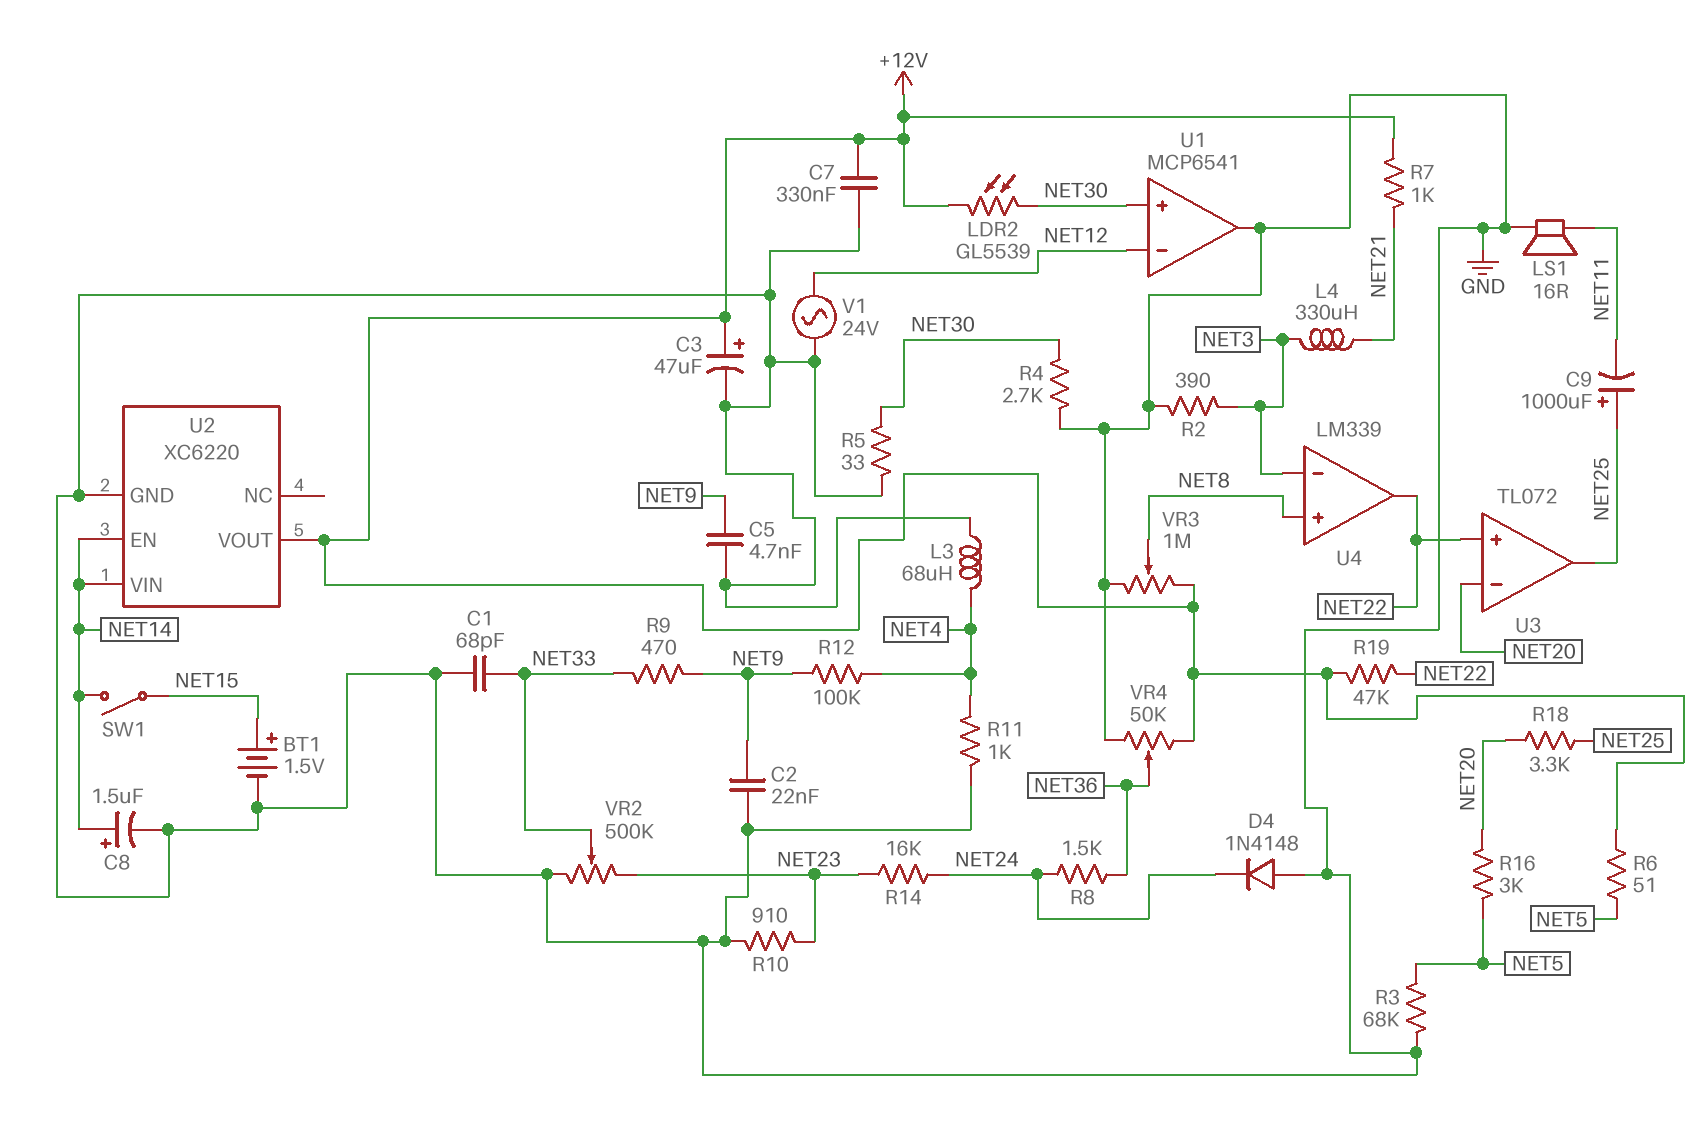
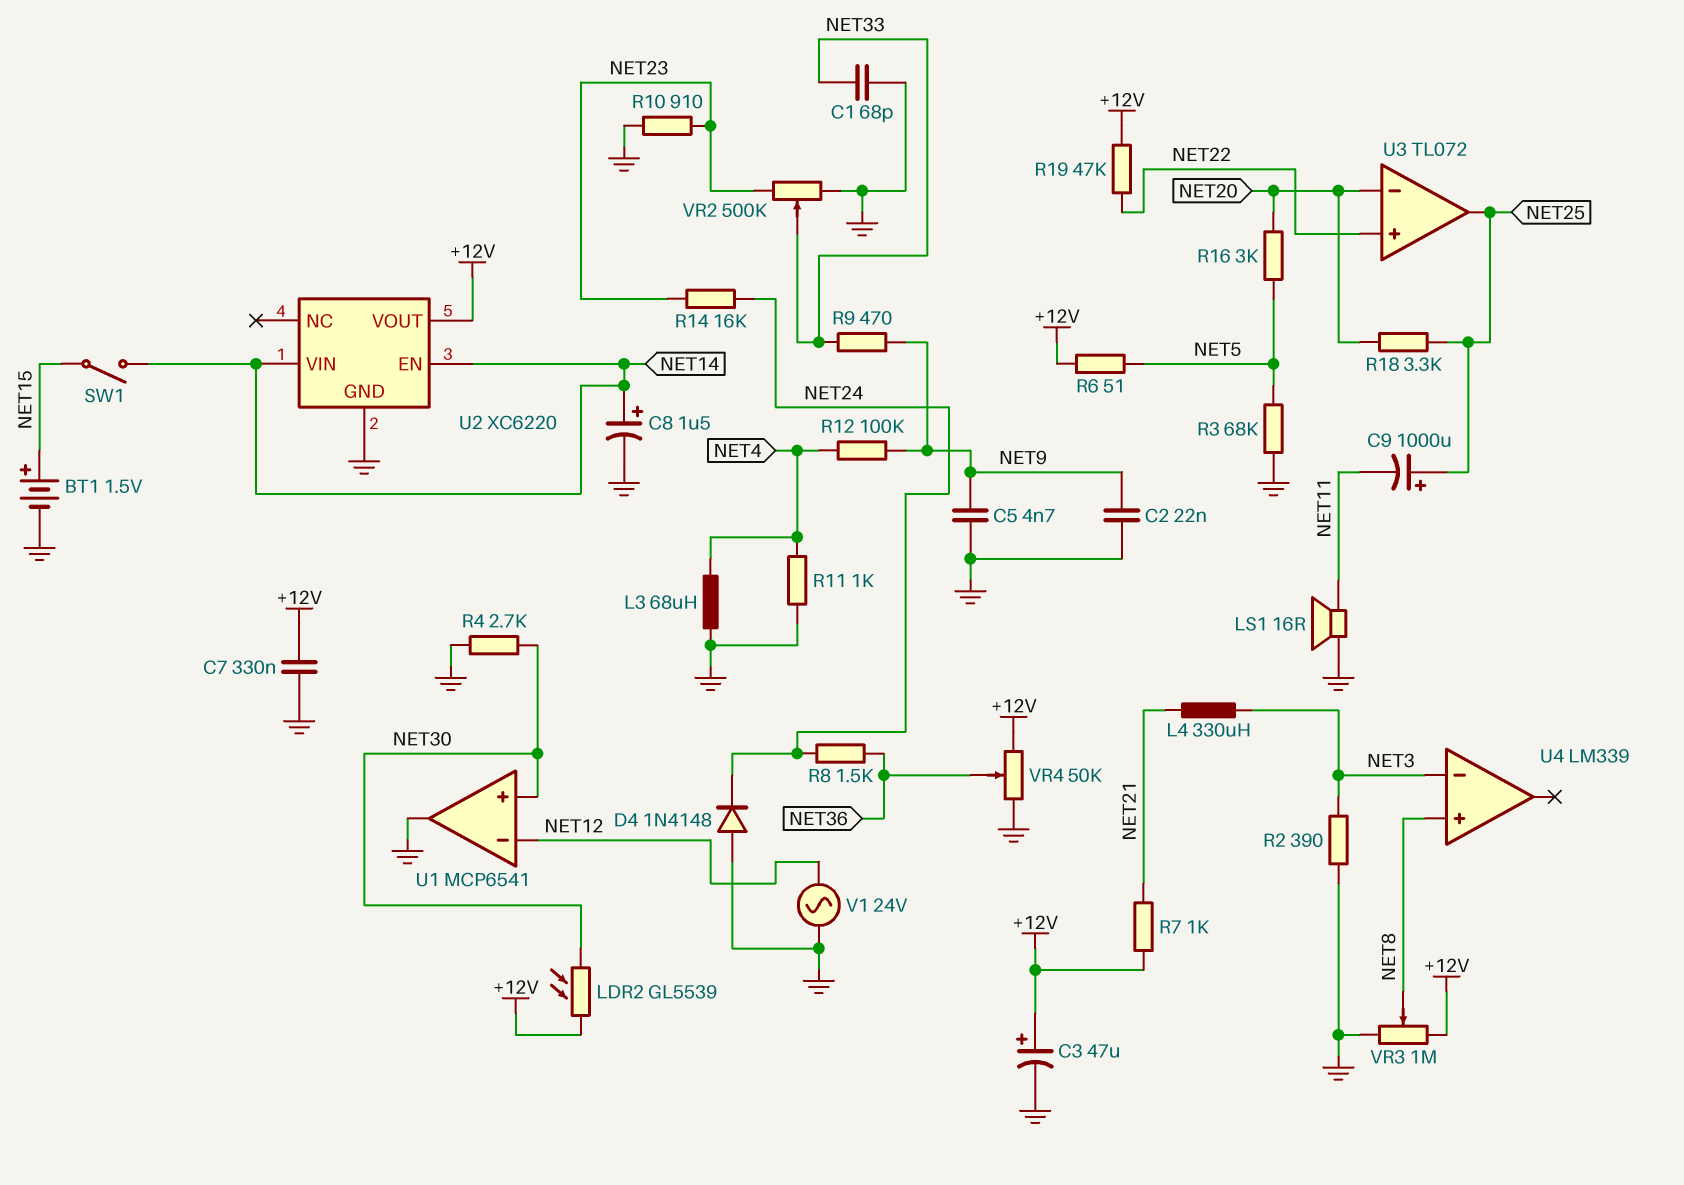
R5: 33 (GND, NET30) -> none
U4 pin out: NET22 -> none

